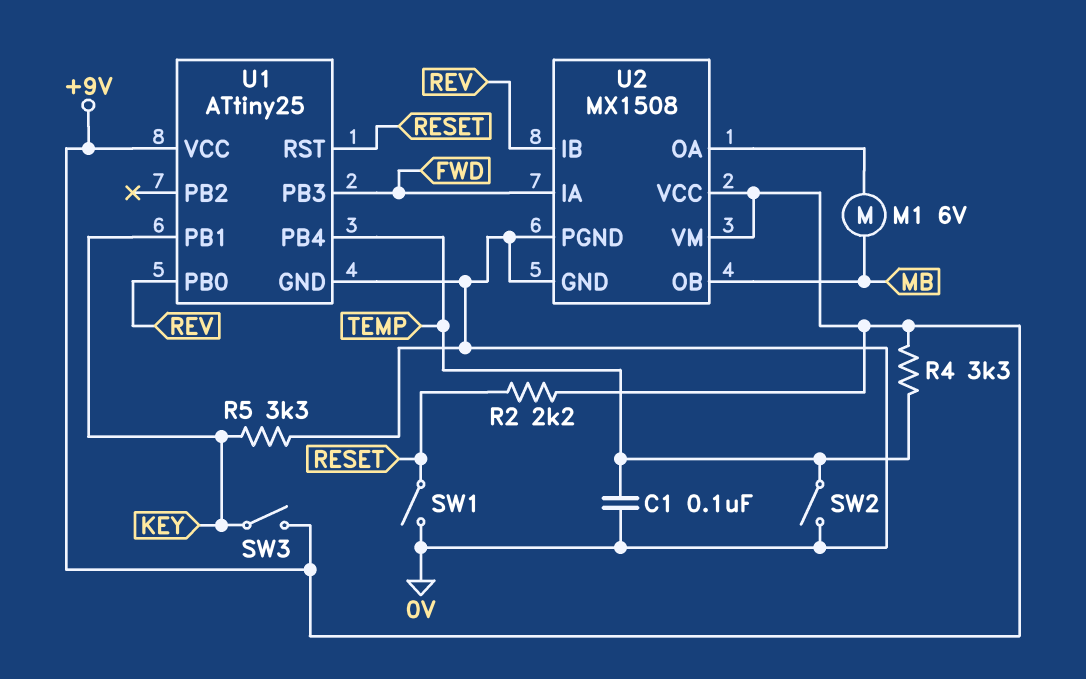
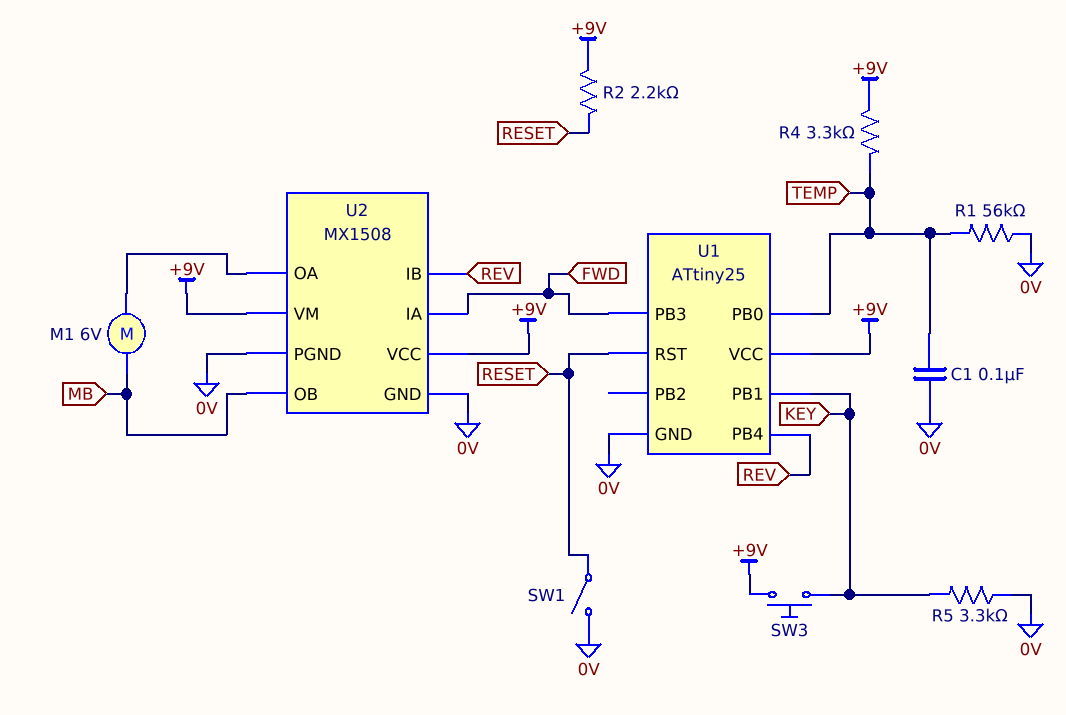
R1: none -> 56k (0V, TEMP)
SW2: switch (0V, TEMP) -> none
SW3: switch (+9V, KEY) -> button (+9V, KEY)
U1 pin PB0: REV -> TEMP
U1 pin PB4: TEMP -> REV

